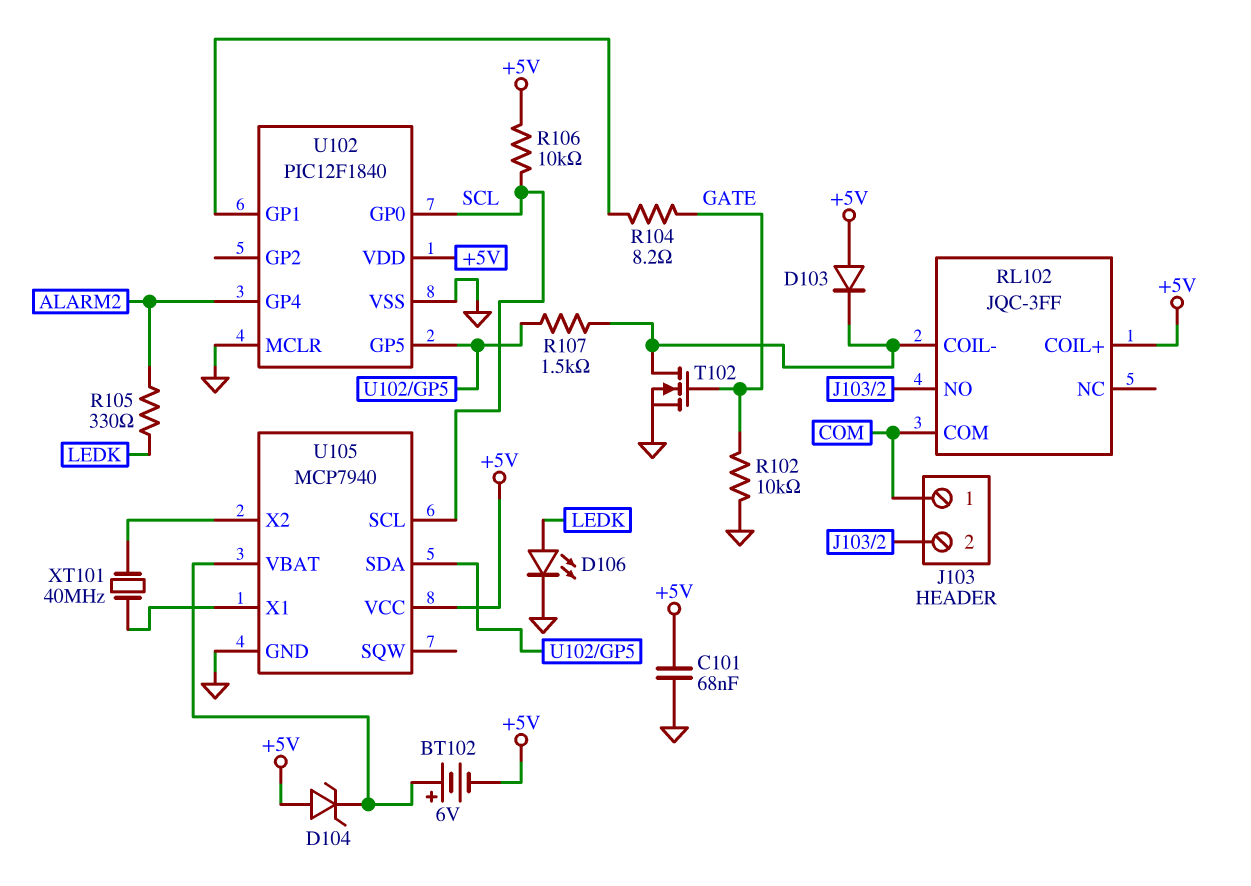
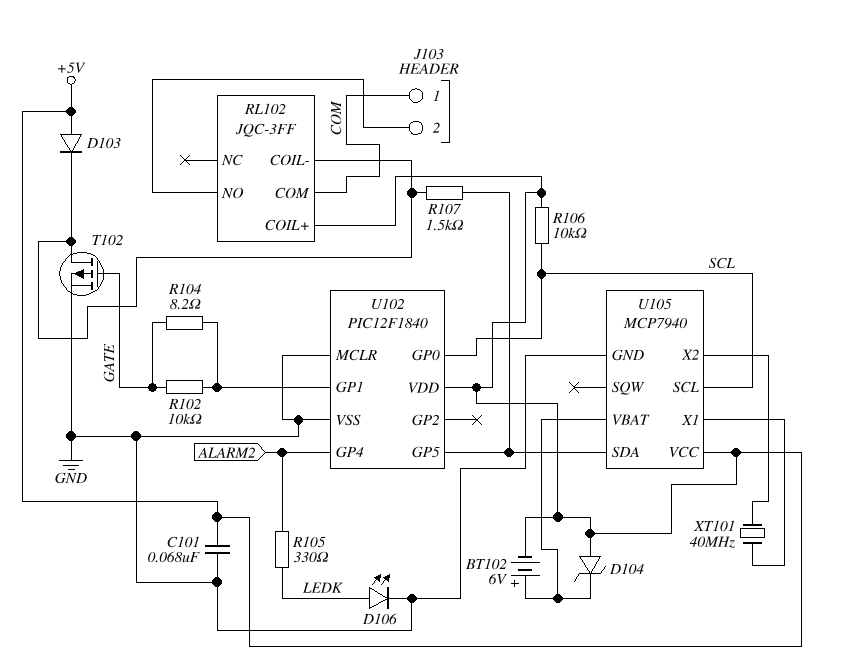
R102: 10k (GATE, GND) -> 10k (GATE, U102/GP1)
T102: NMOS (G GATE, D RL102/COIL-, S GND) -> PMOS (G GATE, D RL102/COIL-, S GND)

